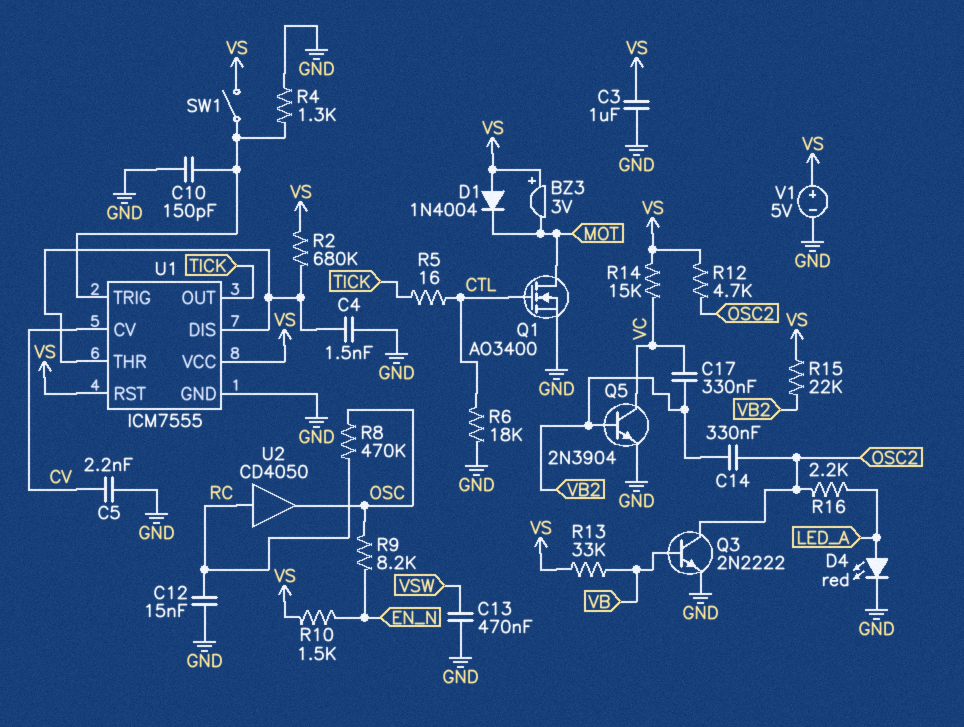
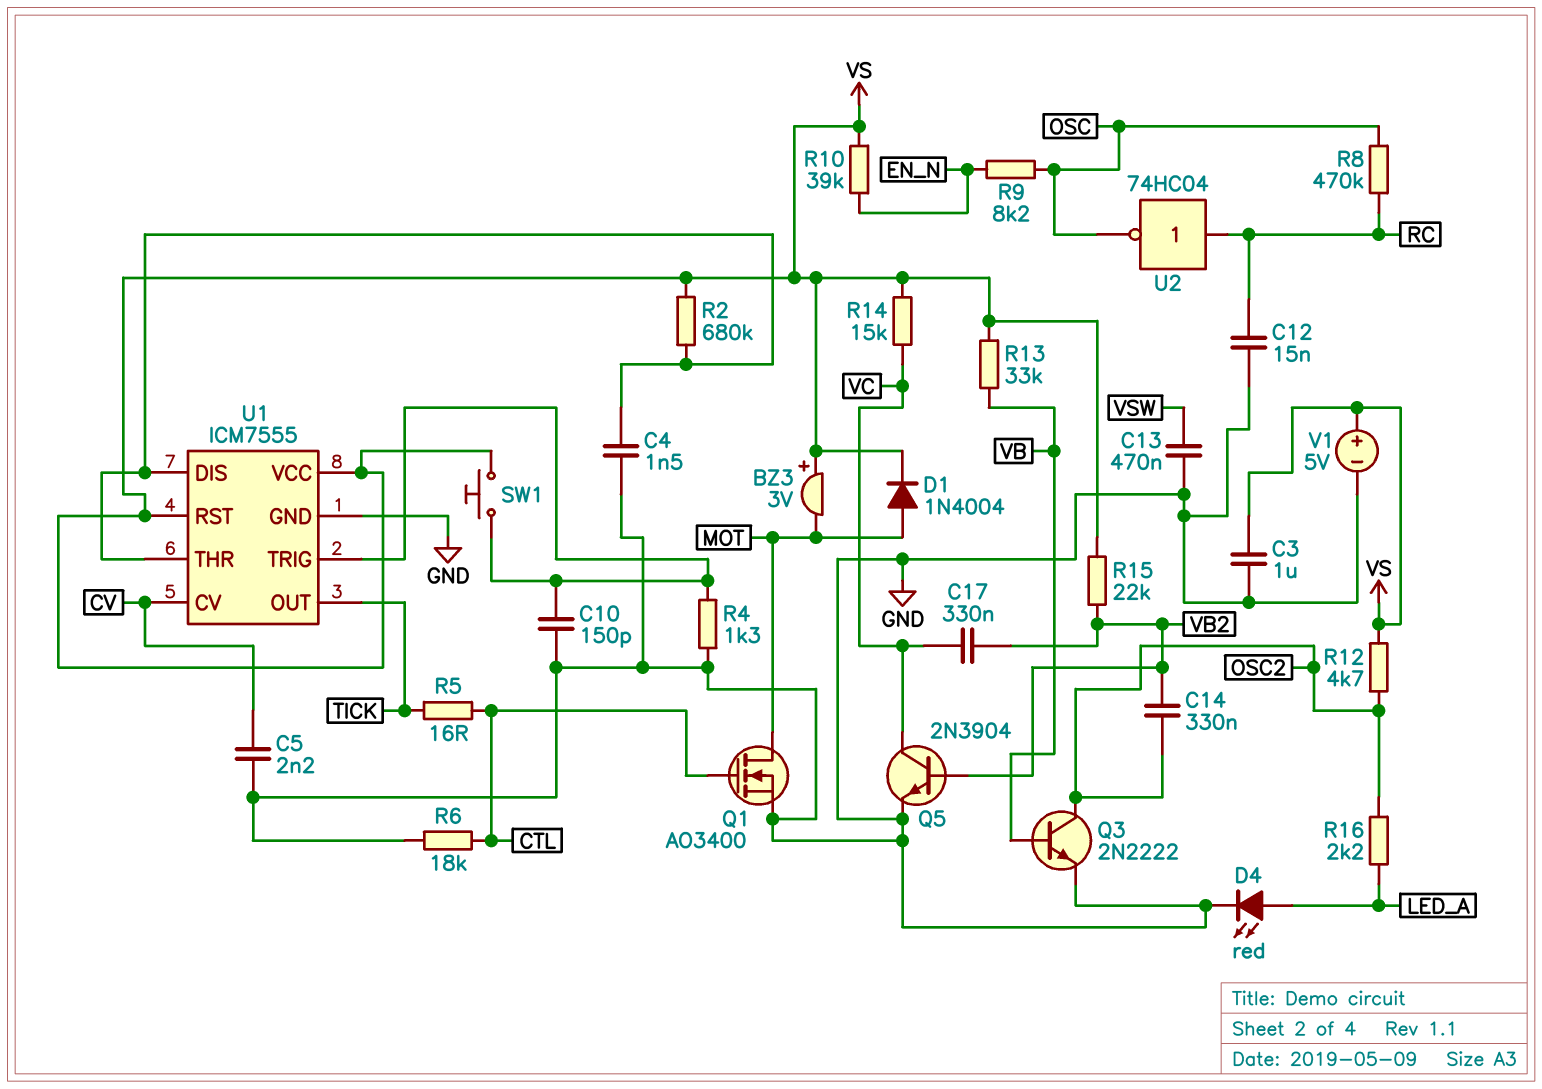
D1: diode 1N4004 (A VS, K MOT) -> diode 1N4004 (A MOT, K VS)
R10: 1.5k (EN_N, VS) -> 39k (EN_N, VS)
SW1: switch (U1/TRIG, VS) -> button (U1/TRIG, VS)
U2: buffer CD4050 (in RC, out OSC) -> NOT 74HC04 (in RC, out OSC)

